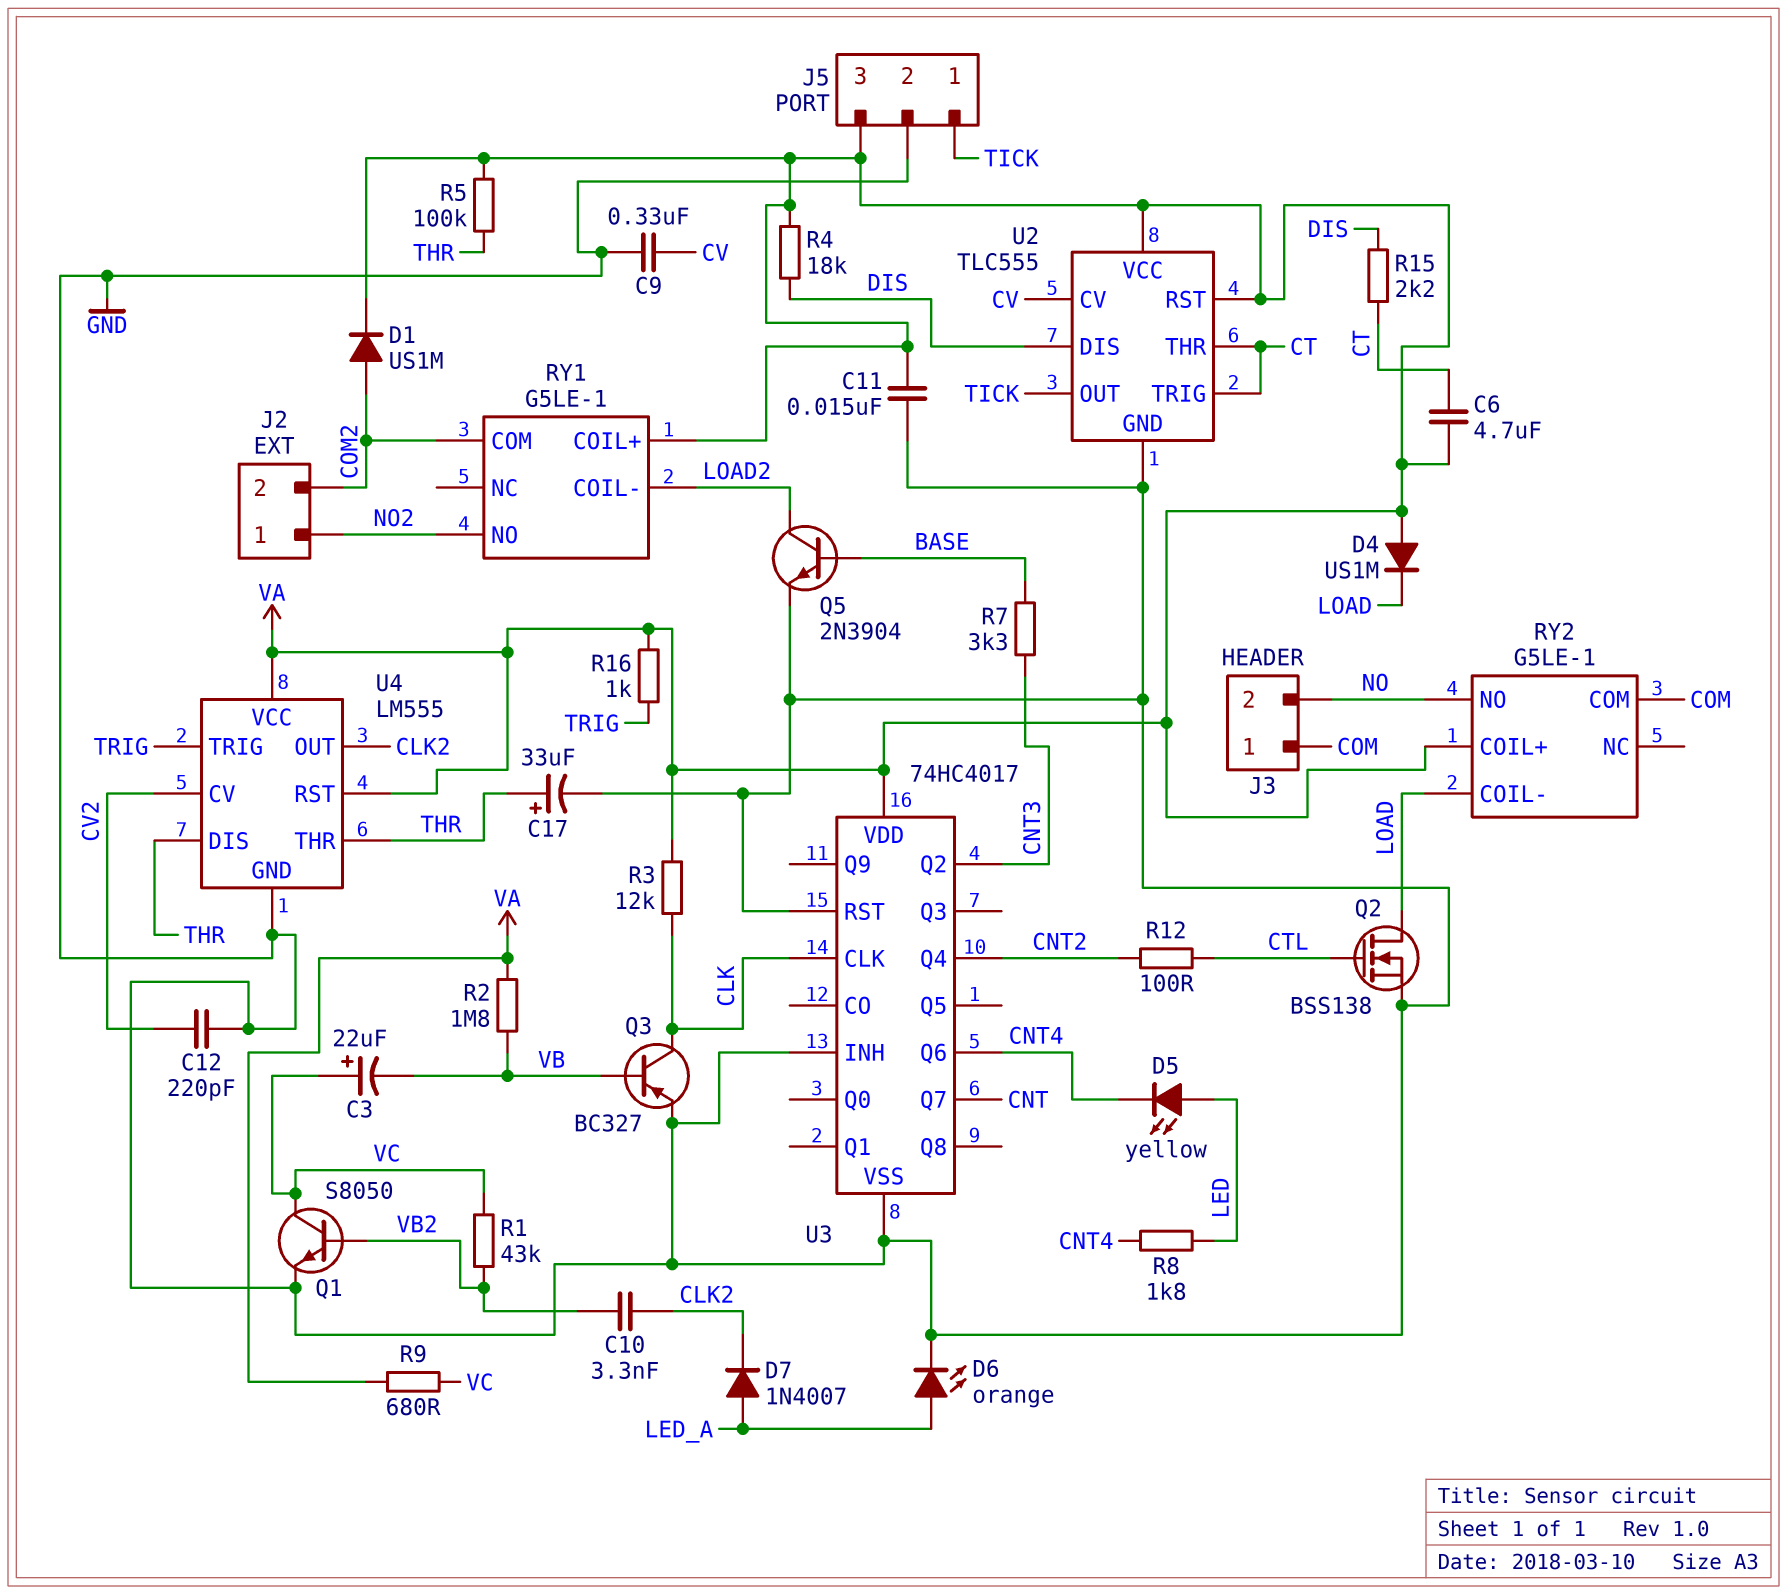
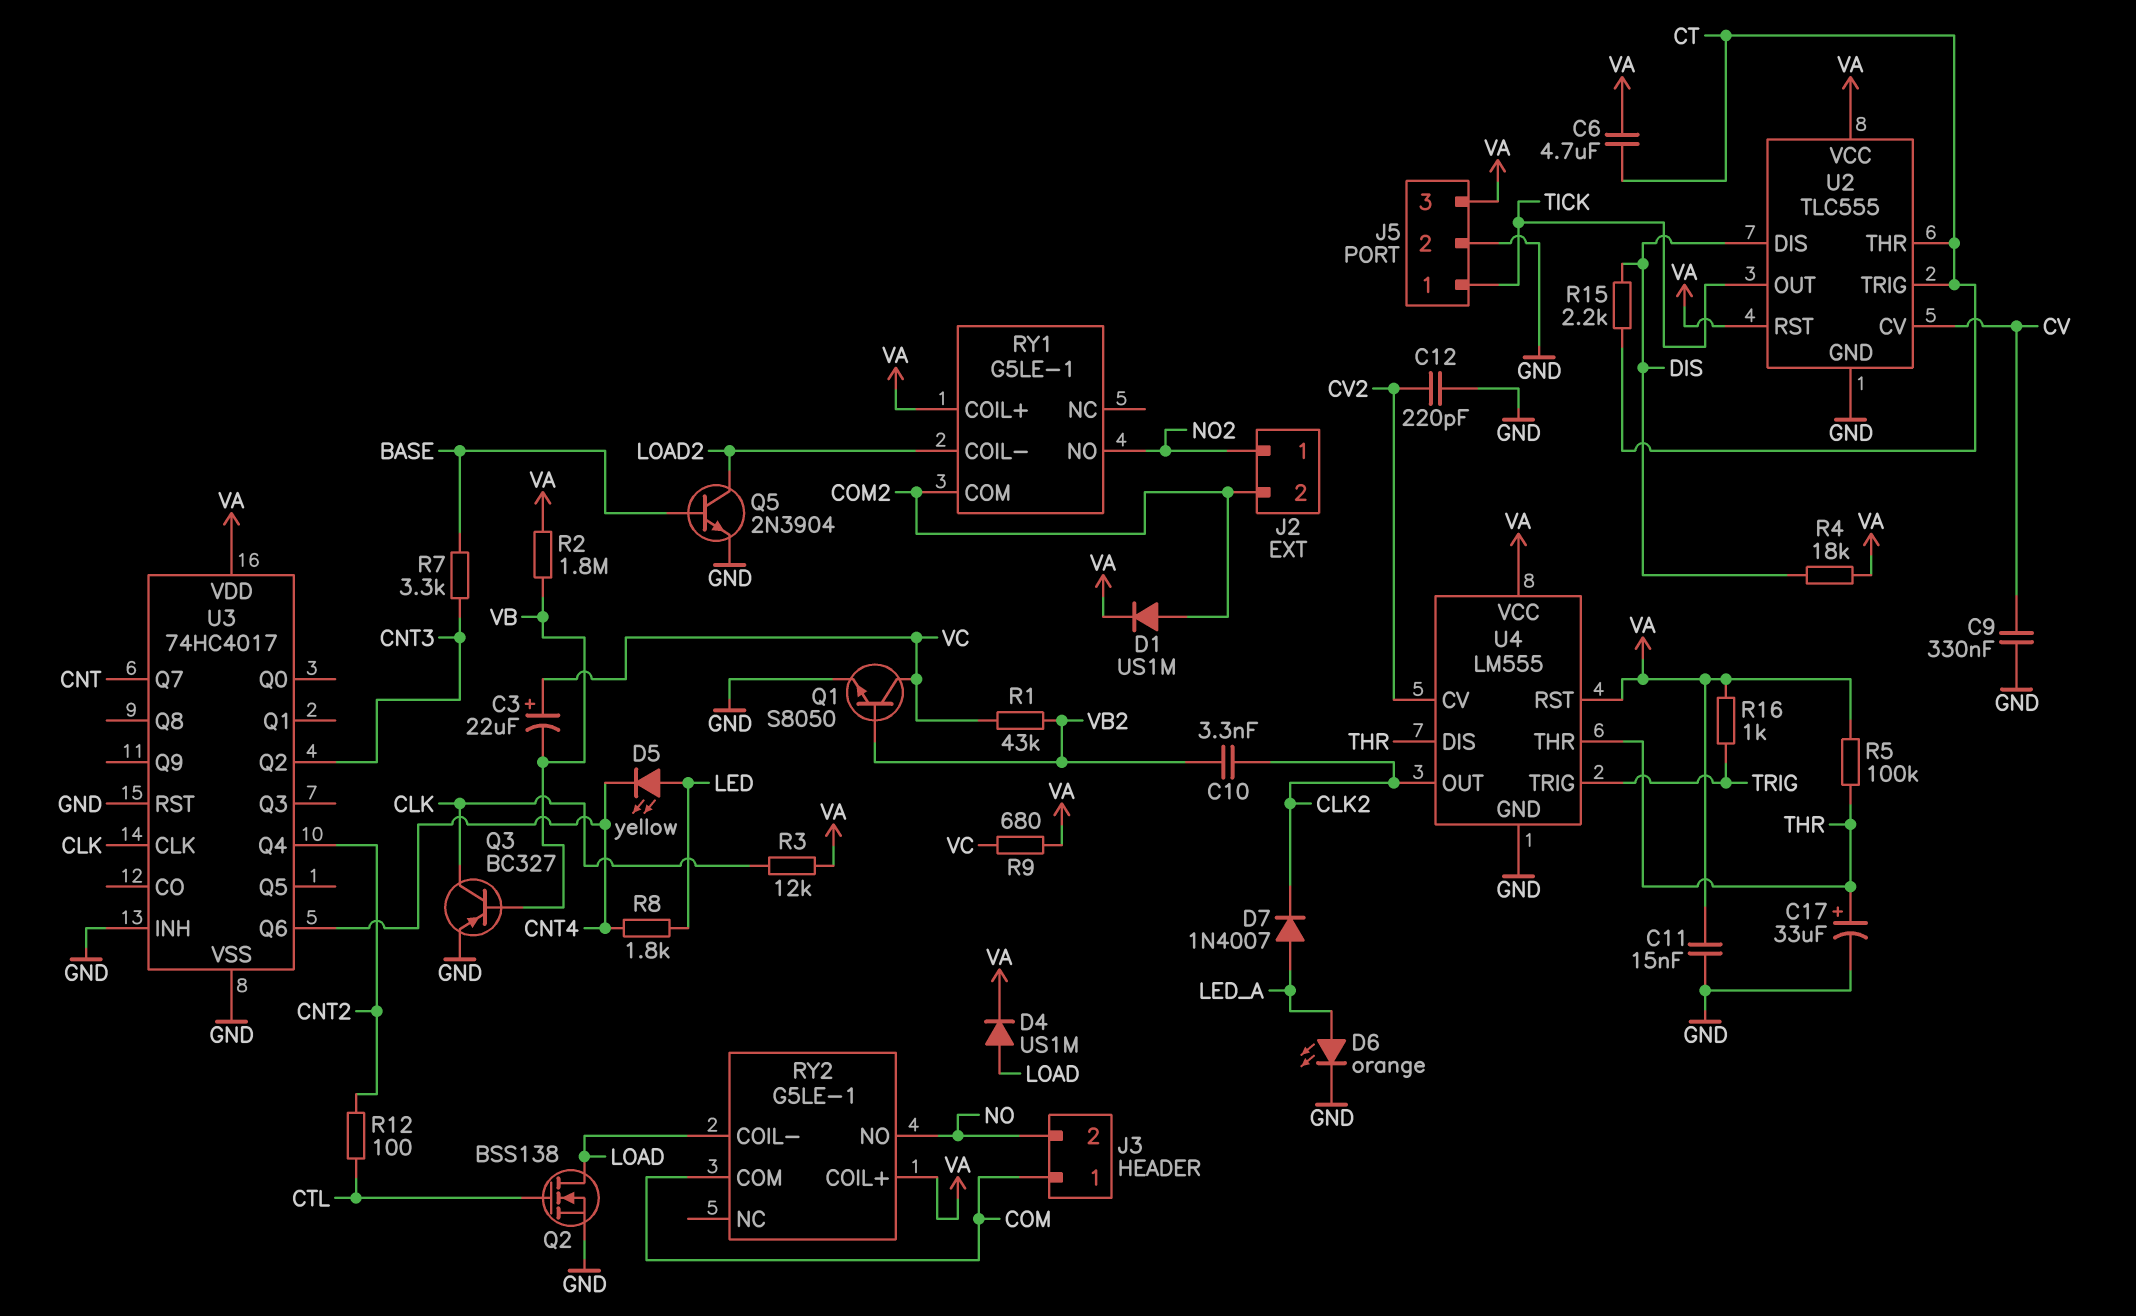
D4: diode US1M (A VA, K LOAD) -> diode US1M (A LOAD, K VA)

